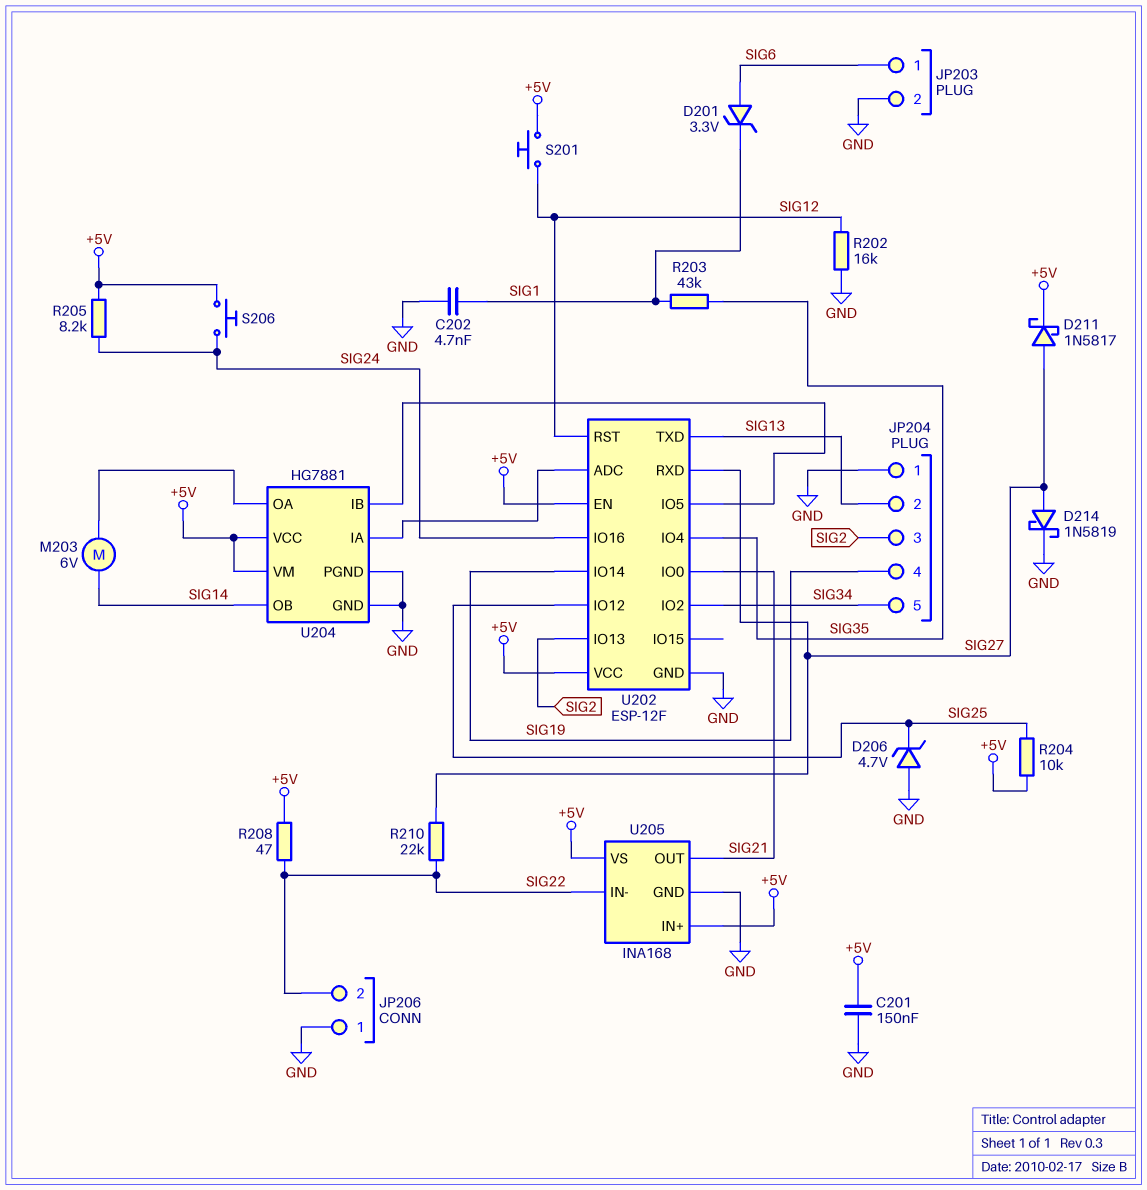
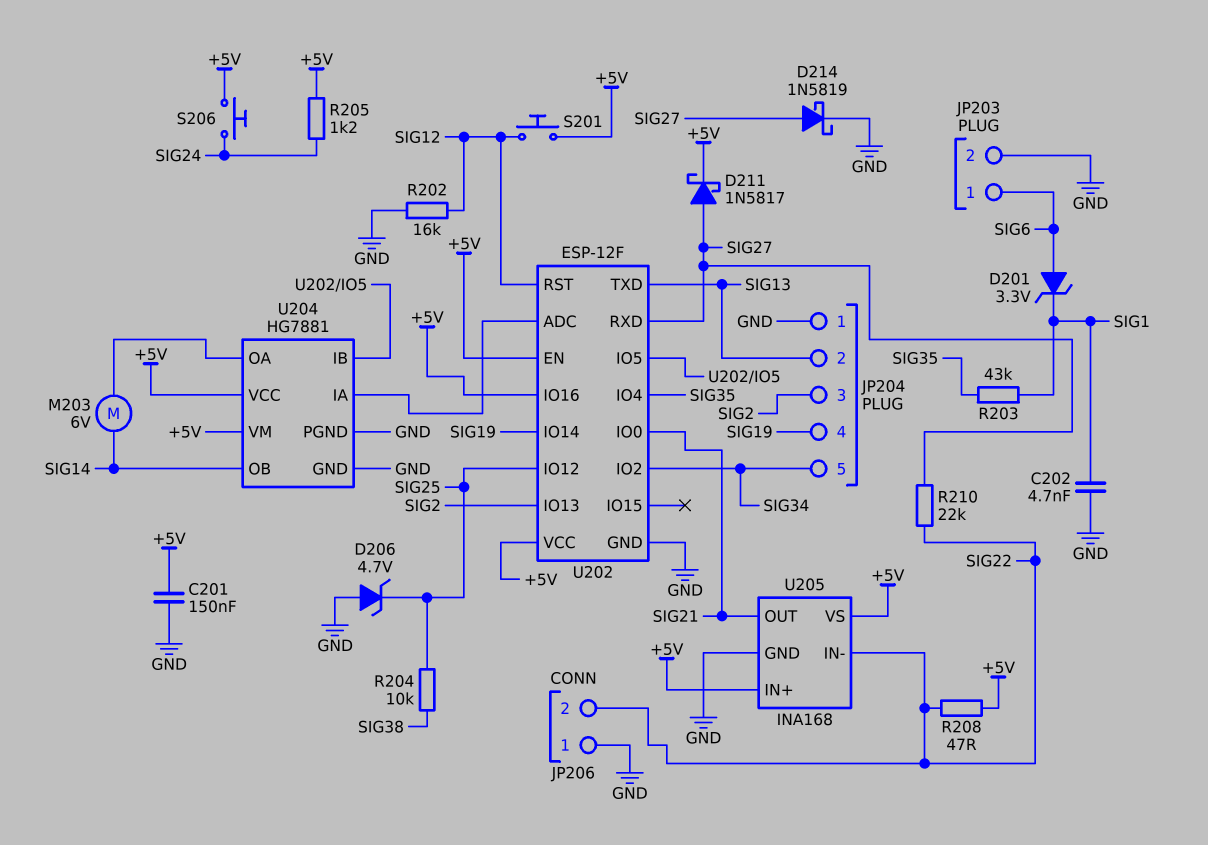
R204: 10k (+5V, SIG25) -> 10k (SIG25, SIG38)
R205: 8.2k (+5V, SIG24) -> 1.2k (+5V, SIG24)
U202 pin IO16: SIG24 -> +5V

